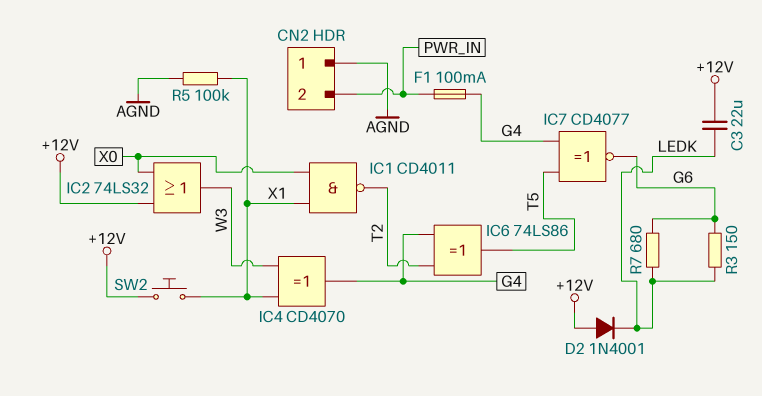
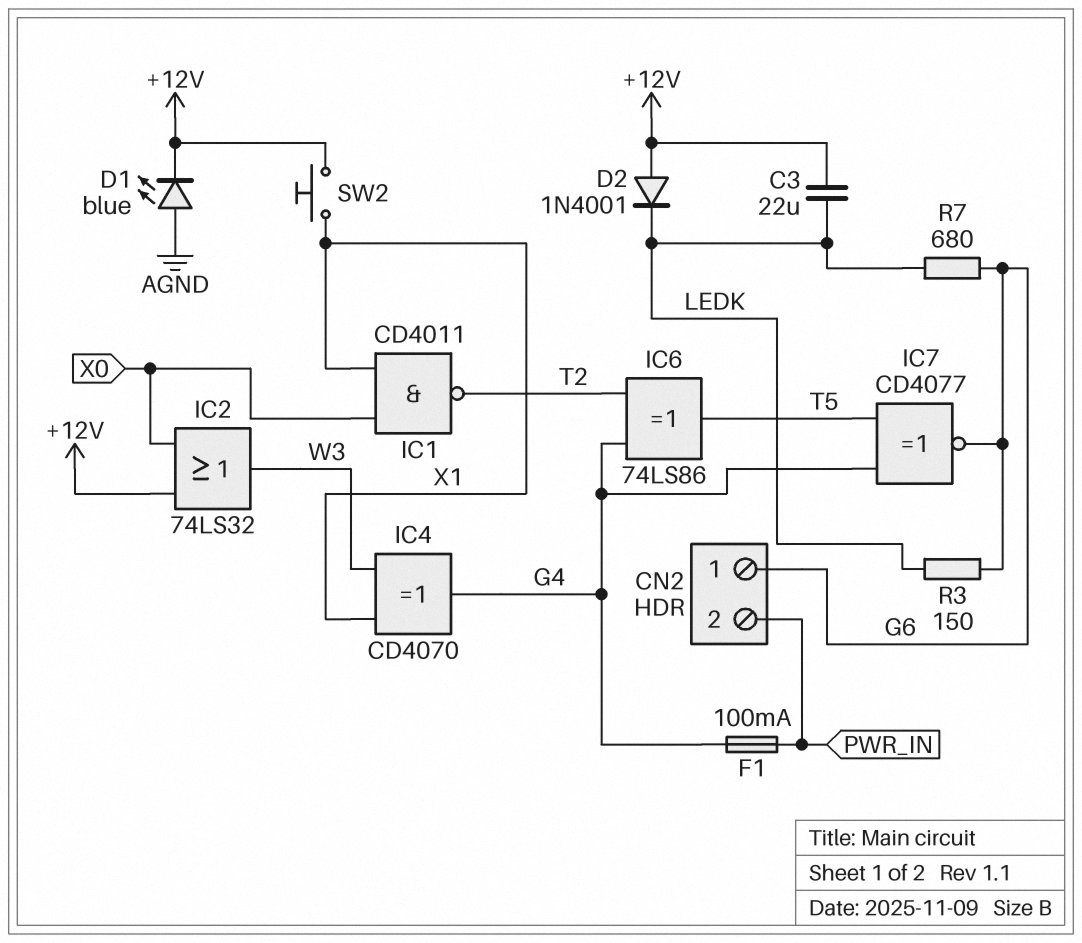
CN2 pin 1: AGND -> G6
D1: none -> LED blue (A AGND, K +12V)
R5: 100k (AGND, X1) -> none

